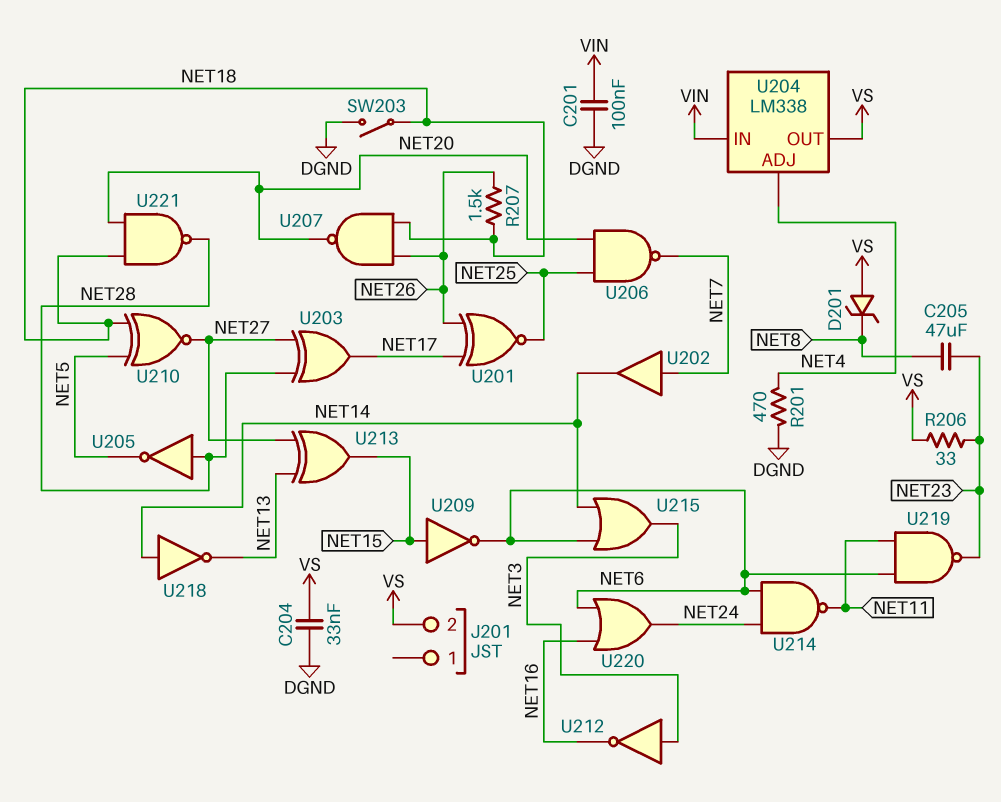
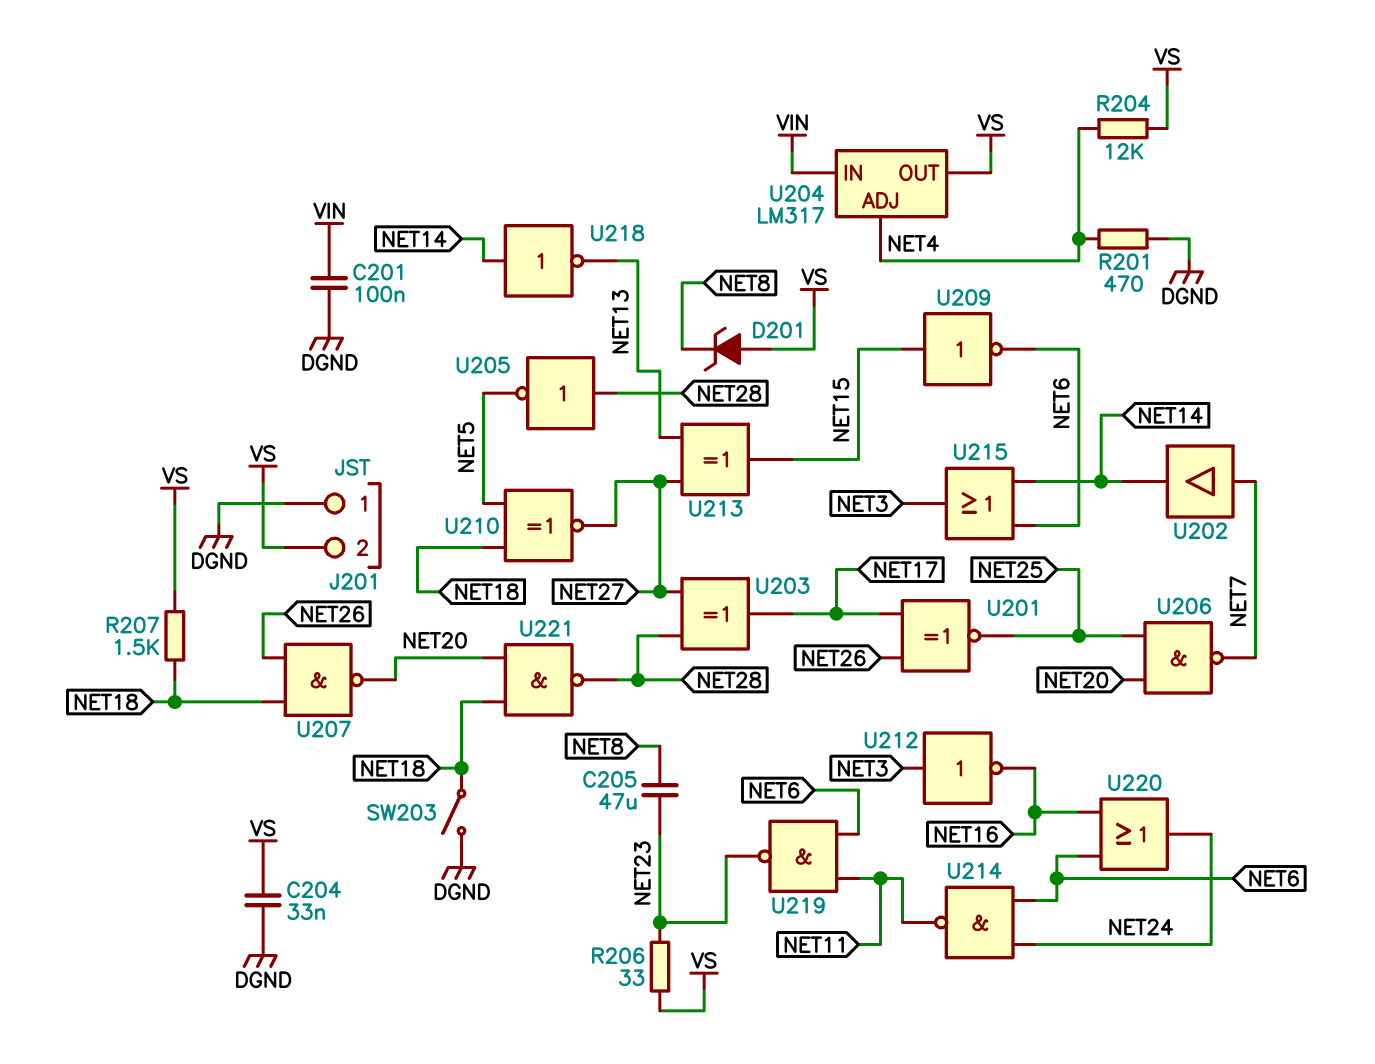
J201 pin 1: none -> DGND
R204: none -> 12k (NET4, VS)
R207: 1.5k (NET18, NET26) -> 1.5k (NET18, VS)
U204: LM338 -> LM317

